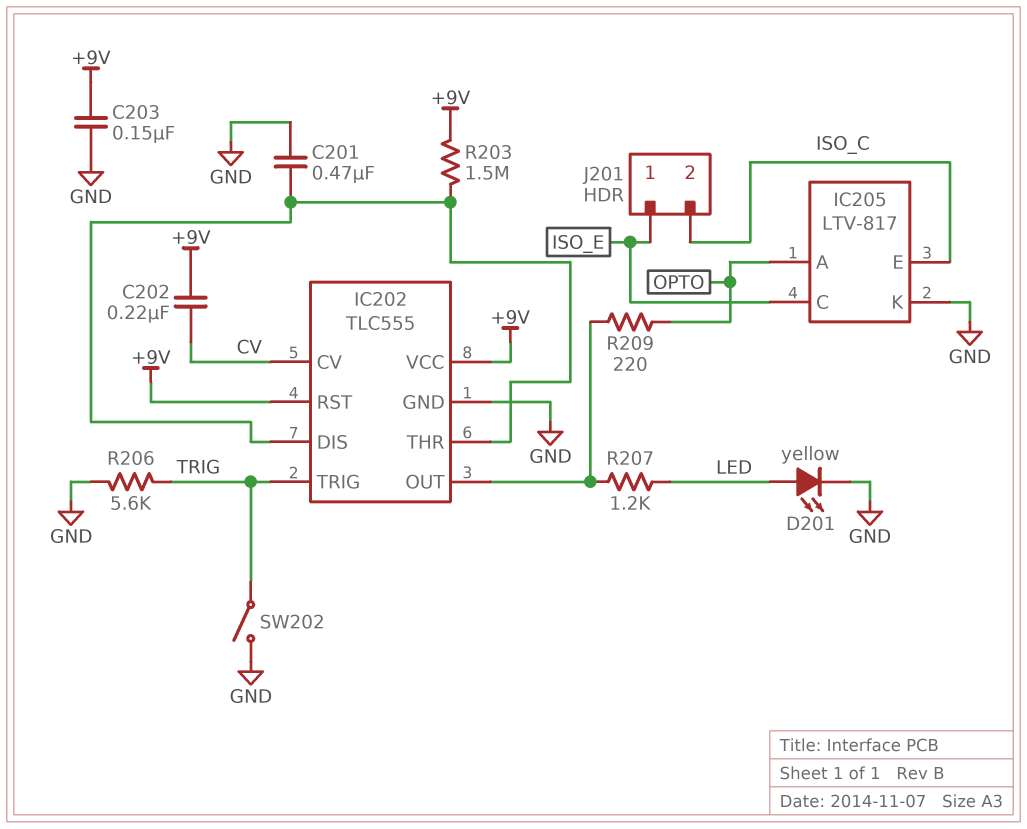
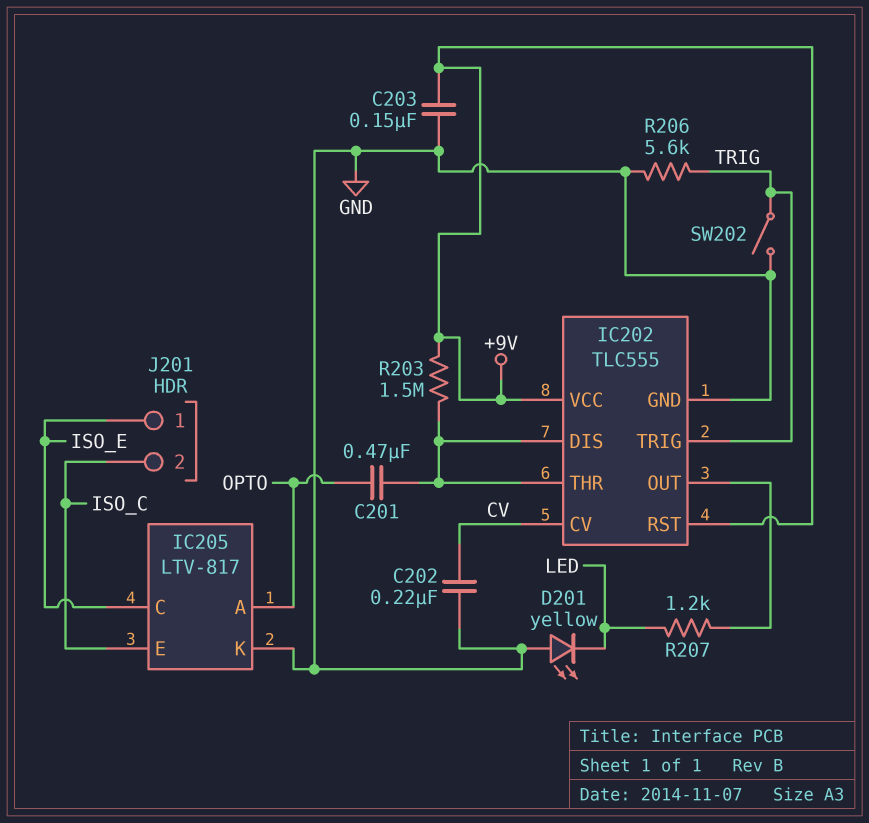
C201: 470nF (GND, IC202/DIS) -> 470nF (IC202/DIS, OPTO)
C202: 220nF (+9V, CV) -> 220nF (CV, GND)
D201: LED yellow (A LED, K GND) -> LED yellow (A GND, K LED)
R209: 220 (IC202/OUT, OPTO) -> none

